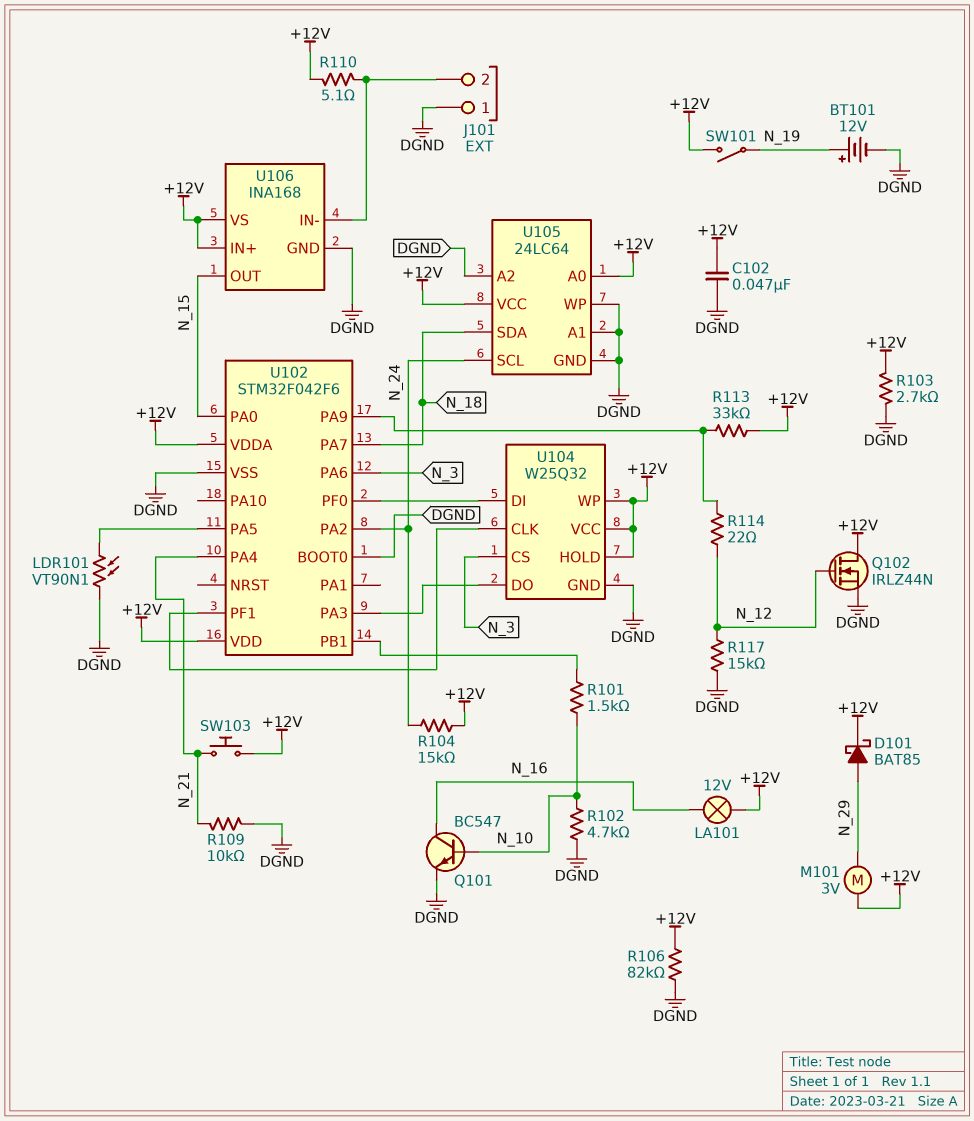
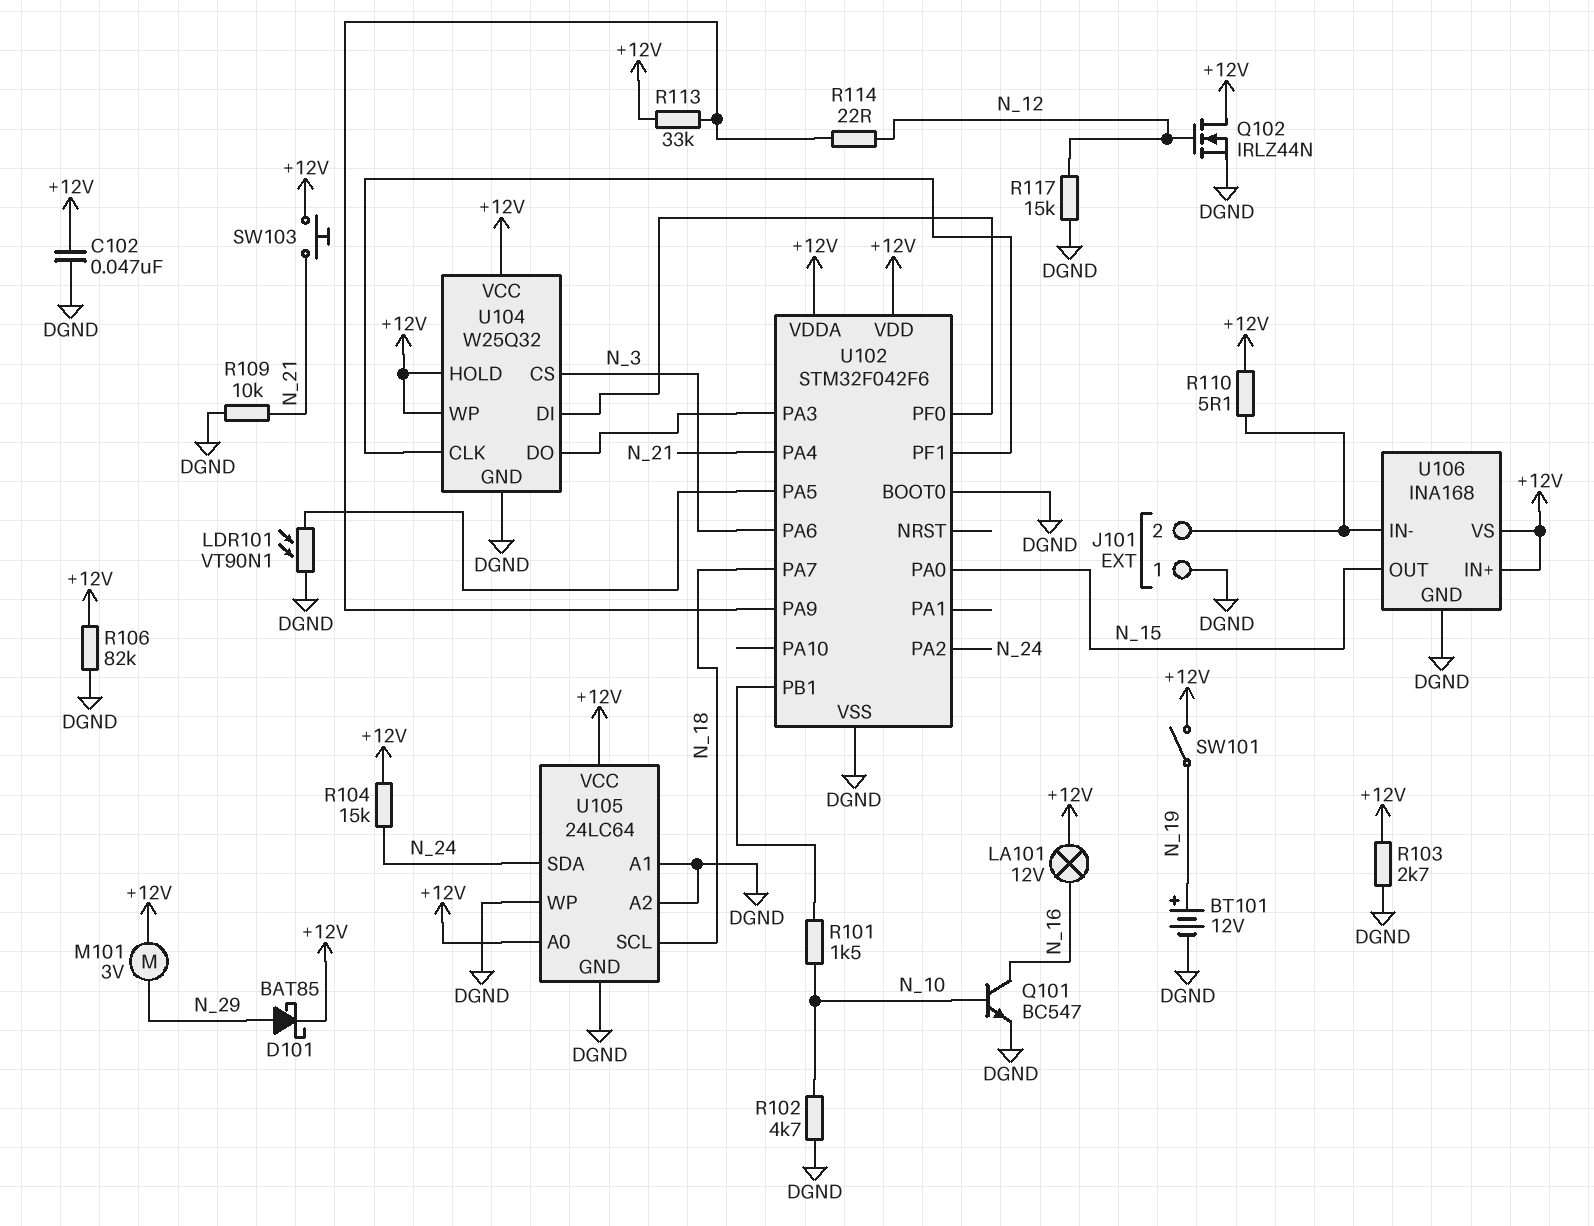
U105 pin SCL: N_24 -> N_18
U105 pin SDA: N_18 -> N_24

